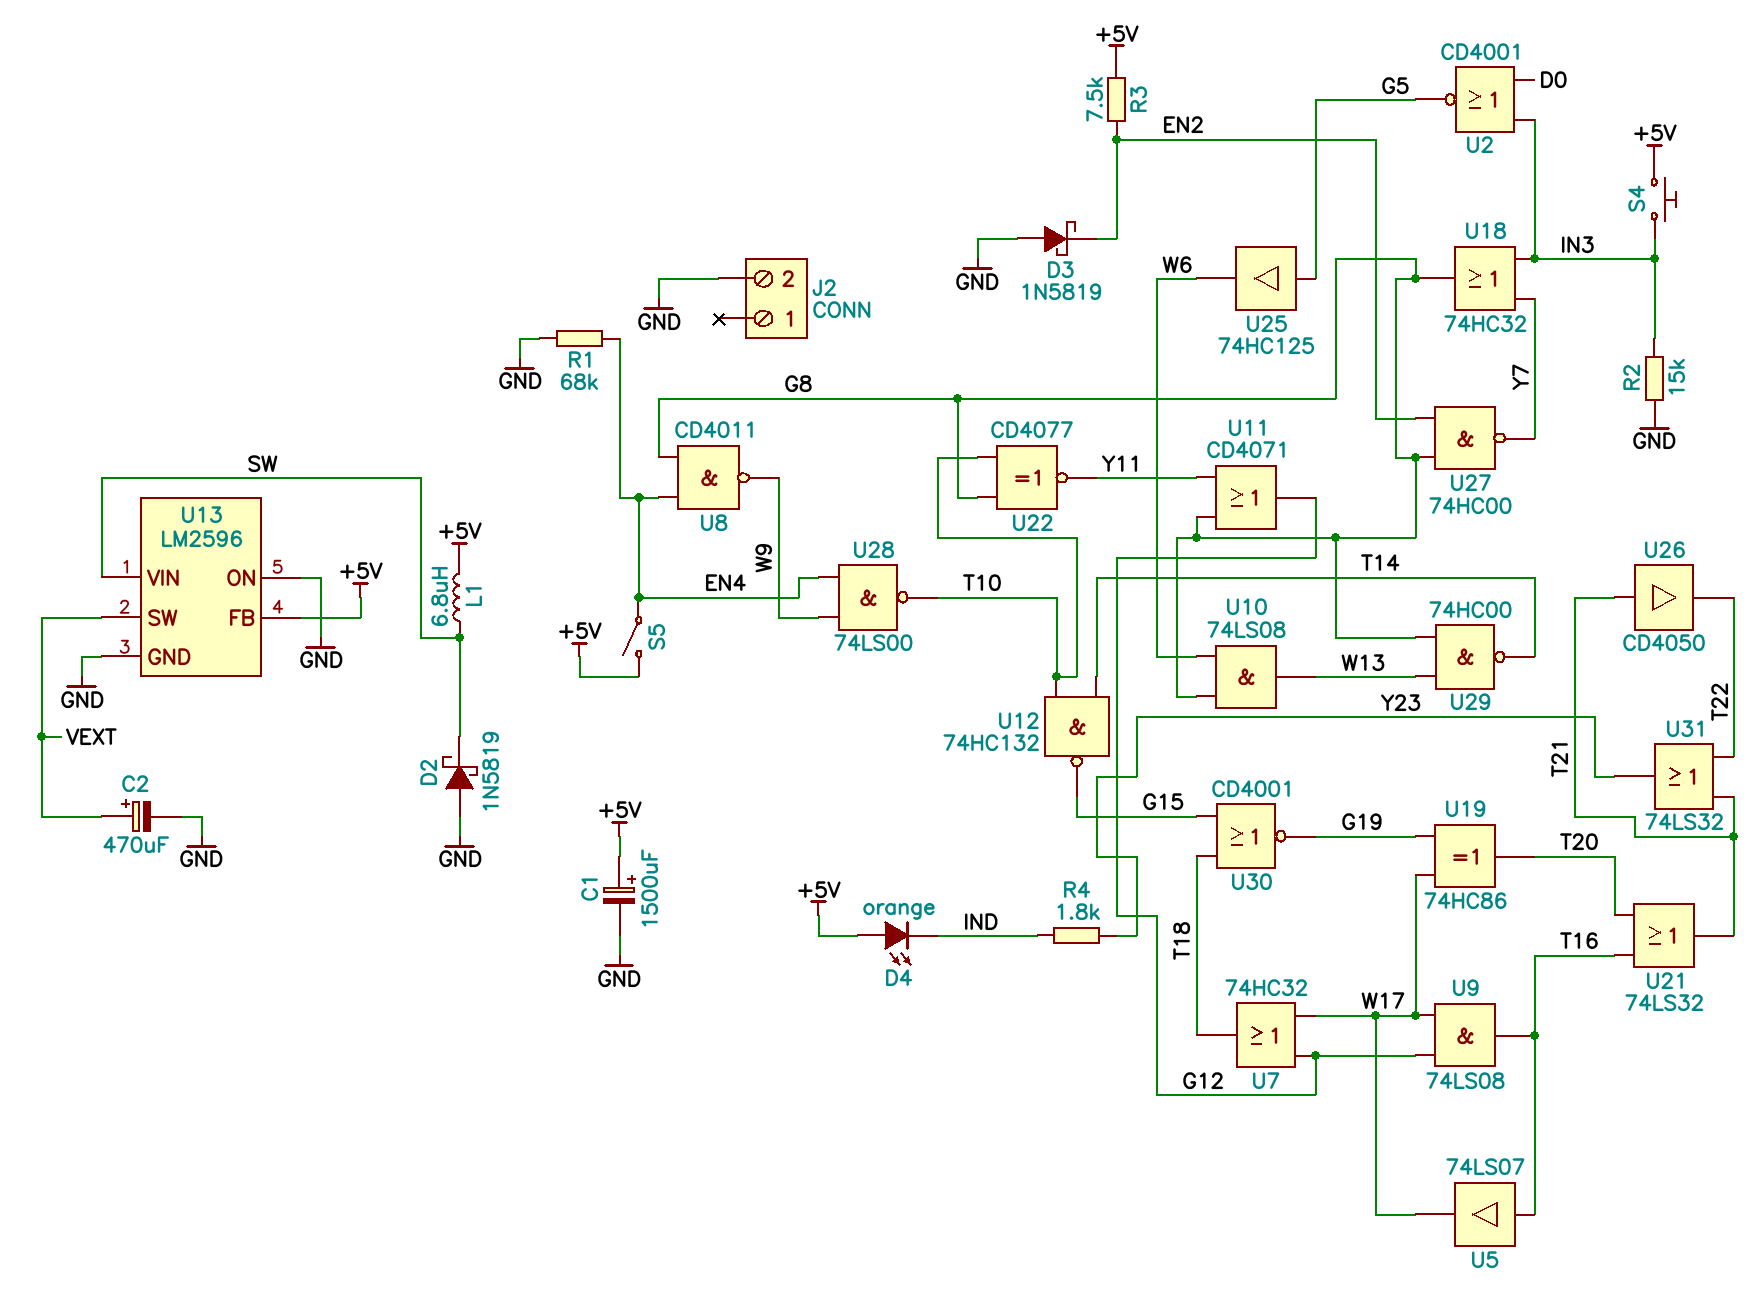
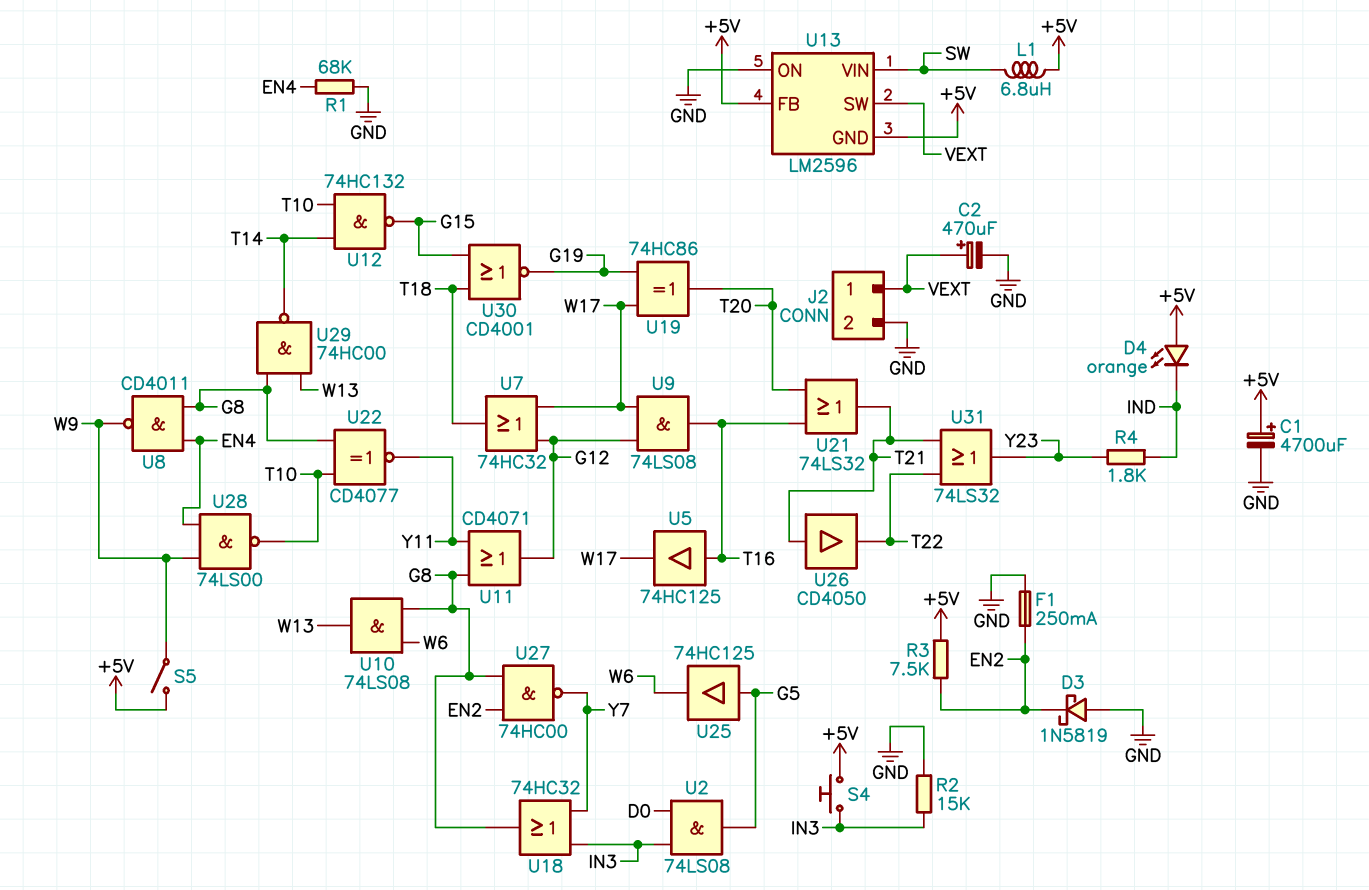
C1: 1500uF (plus +5V, minus GND) -> 4700uF (plus +5V, minus GND)
D2: schottky 1N5819 (A GND, K SW) -> none
F1: none -> 250mA (EN2, GND)
J2 pin 1: none -> VEXT
S5: switch (+5V, EN4) -> switch (+5V, W9)
U2: NOR CD4001 (in D0, in IN3, out G5) -> AND 74LS08 (in D0, in IN3, out G5)
U5: buffer 74LS07 (in T16, out W17) -> buffer 74HC125 (in T16, out W17)
U13 pin GND: GND -> +5V

